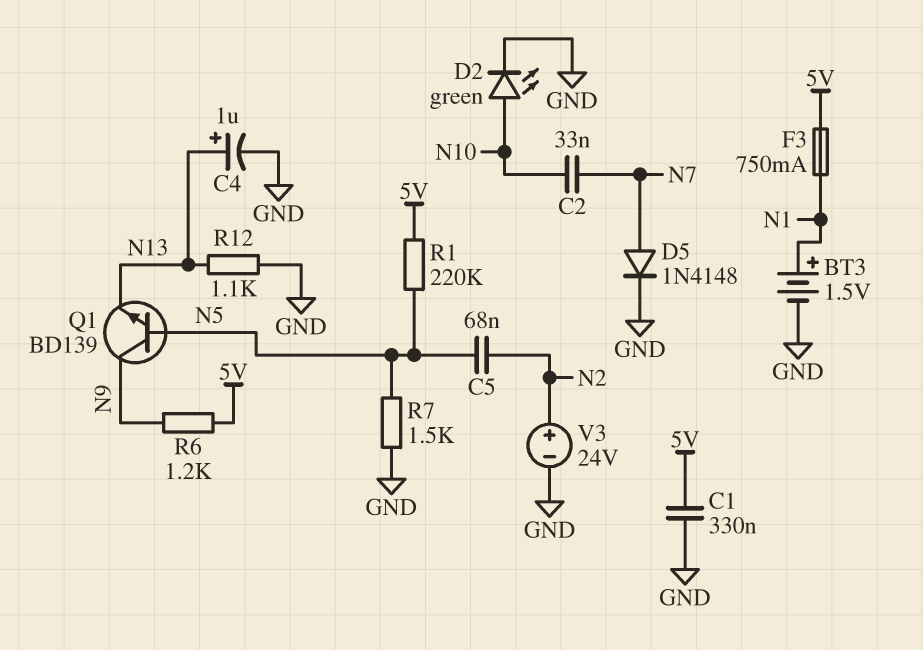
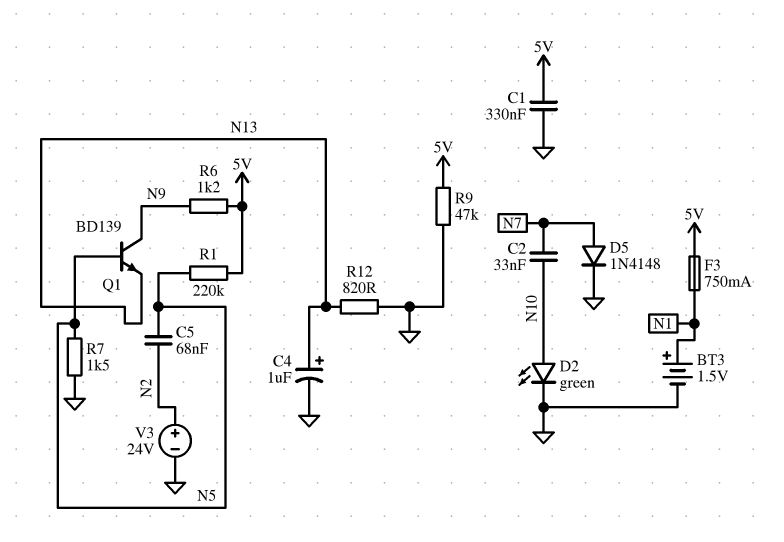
R9: none -> 47k (5V, GND)
R12: 1.1k (GND, N13) -> 820 (GND, N13)

